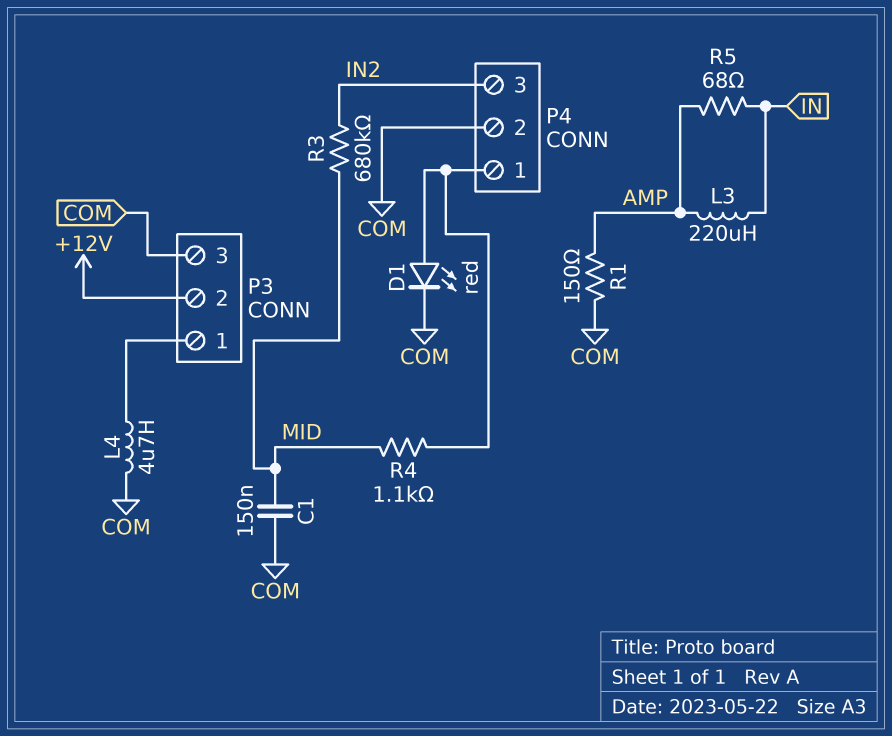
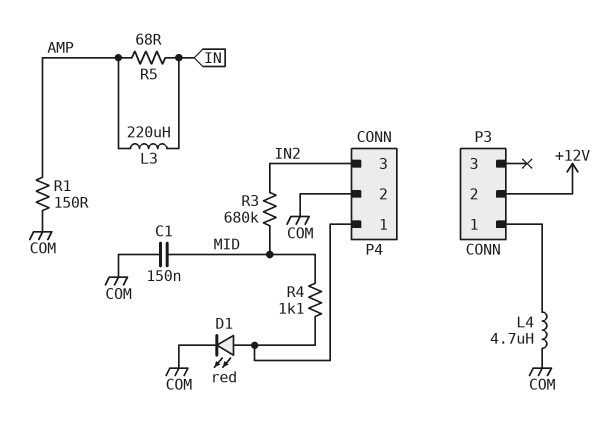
P3 pin 3: COM -> none

